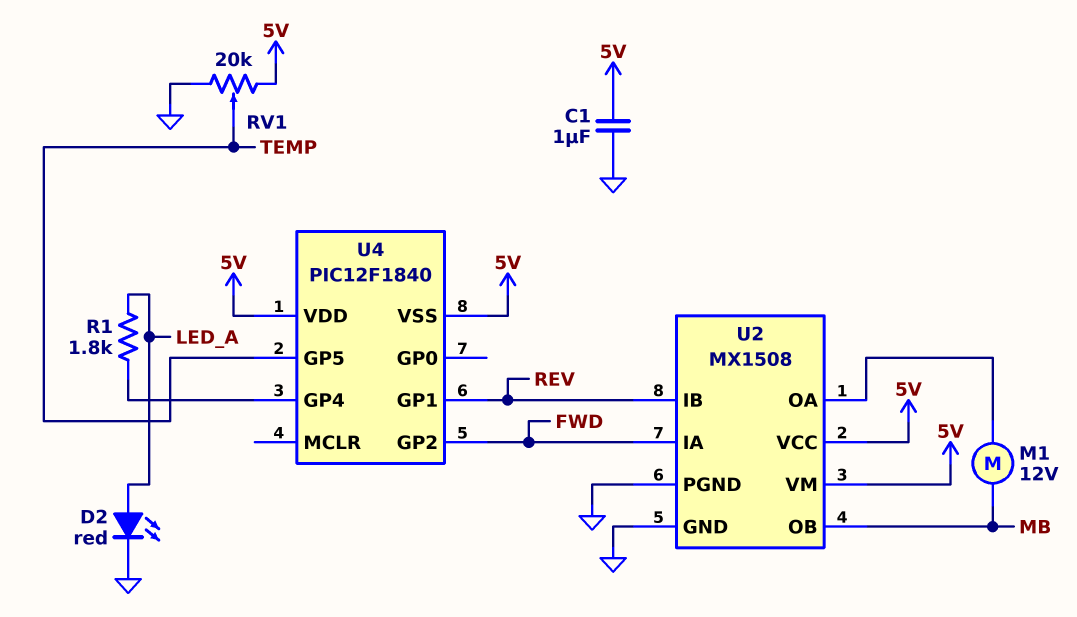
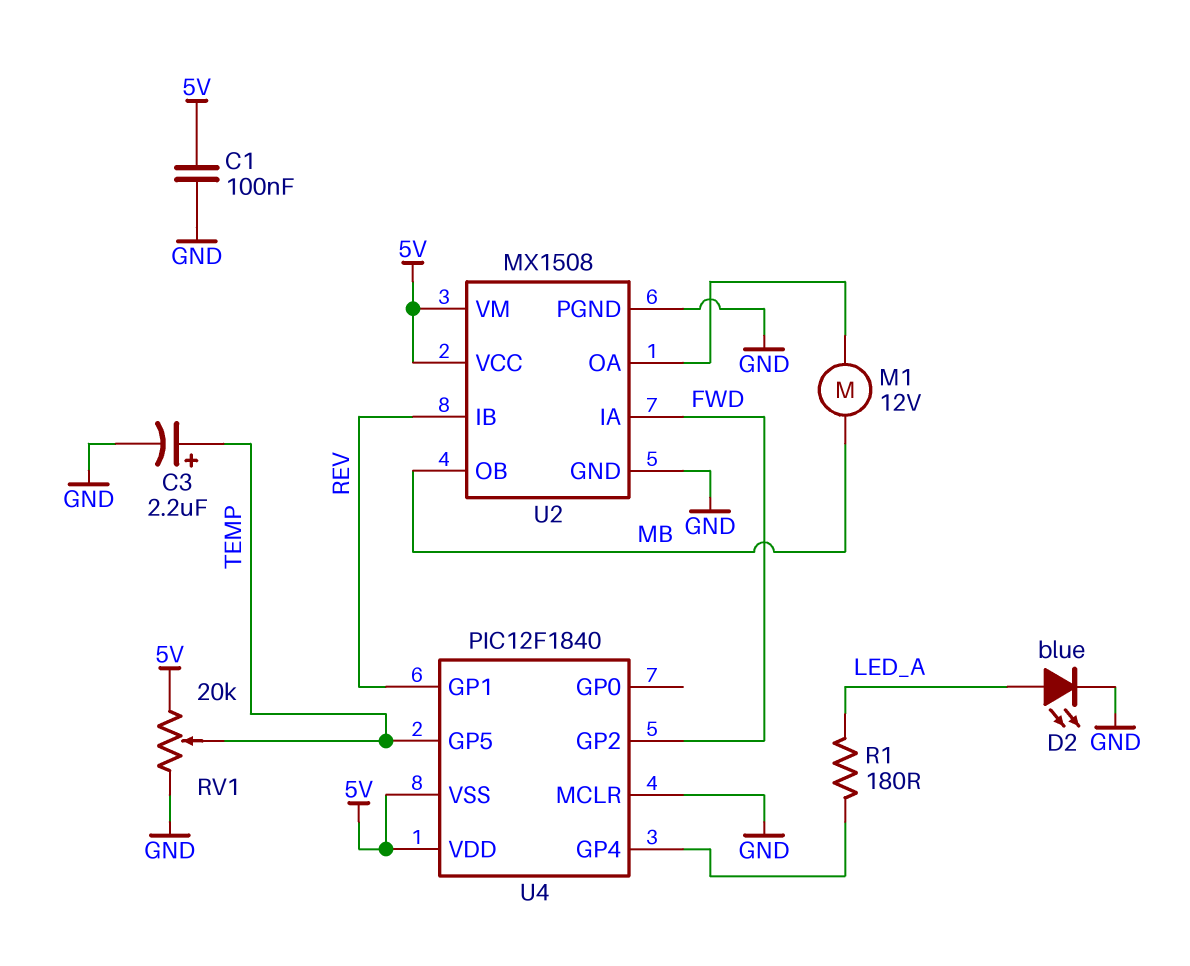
C1: 1uF (5V, GND) -> 100nF (5V, GND)
C3: none -> 2.2uF (plus TEMP, minus GND)
D2: LED red (A LED_A, K GND) -> LED blue (A LED_A, K GND)
R1: 1.8k (LED_A, U4/GP4) -> 180 (LED_A, U4/GP4)
U4 pin MCLR: none -> GND

